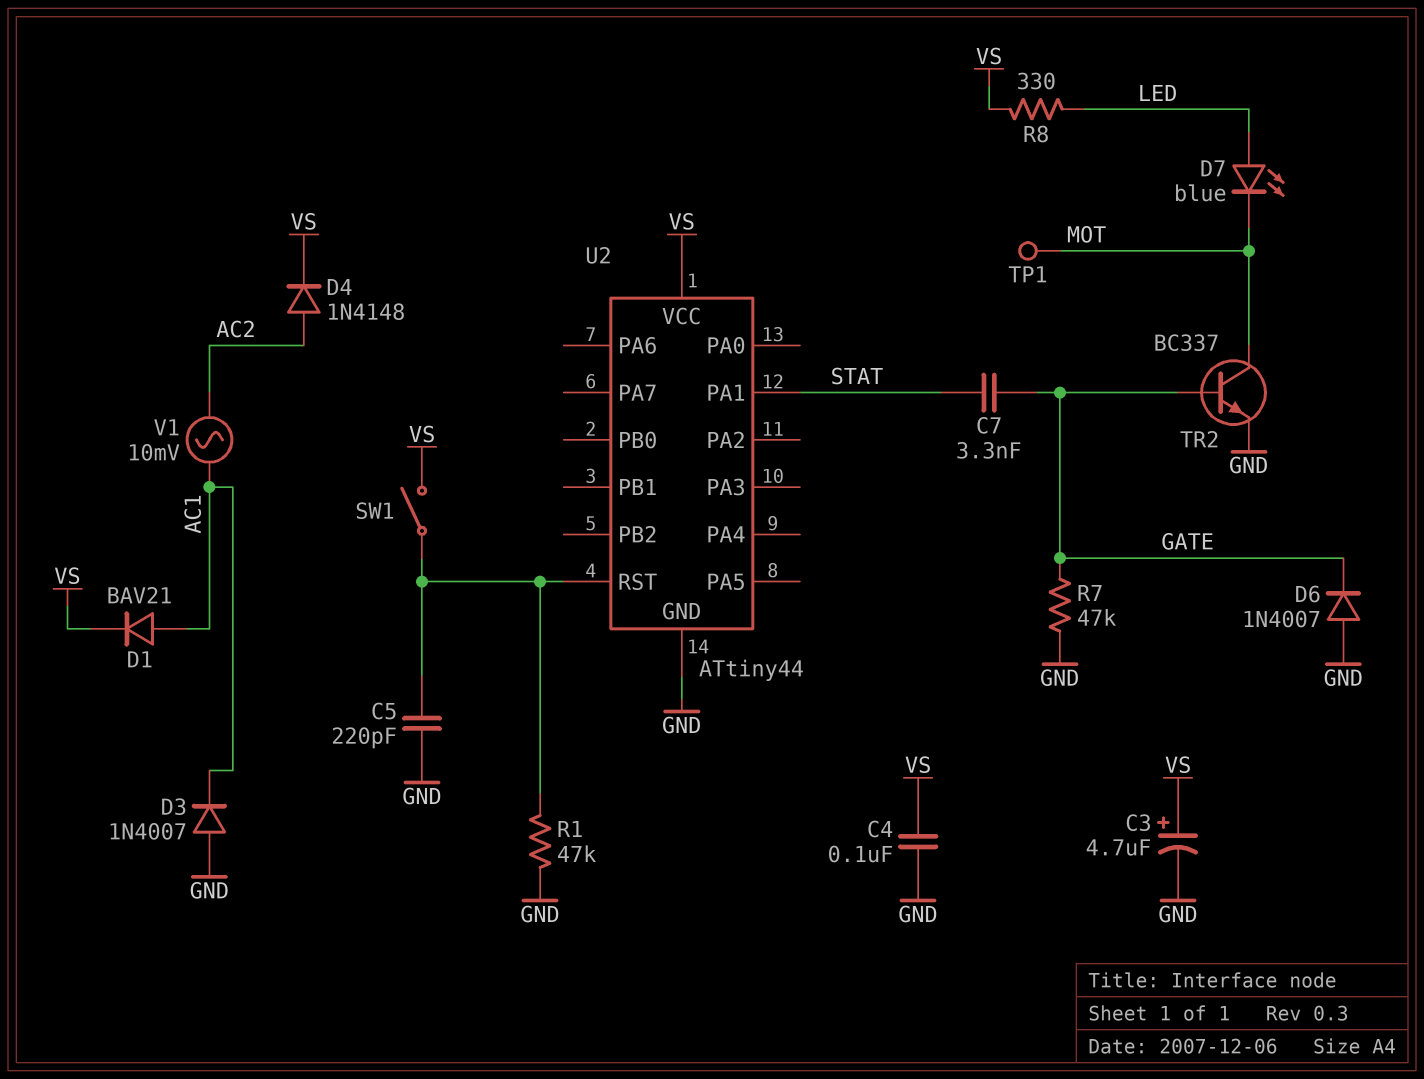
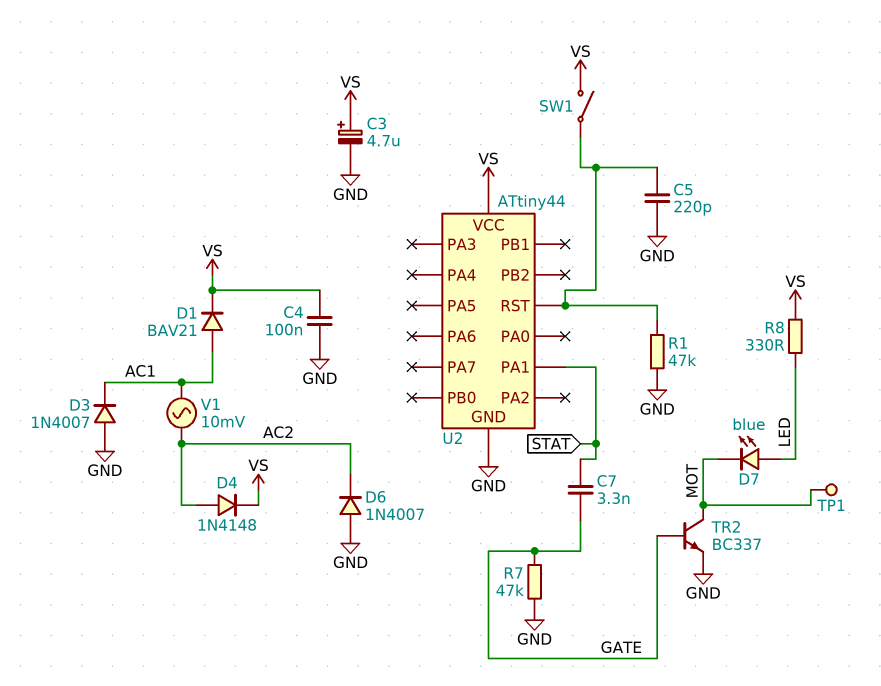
D6: diode 1N4007 (A GND, K GATE) -> diode 1N4007 (A GND, K AC2)

